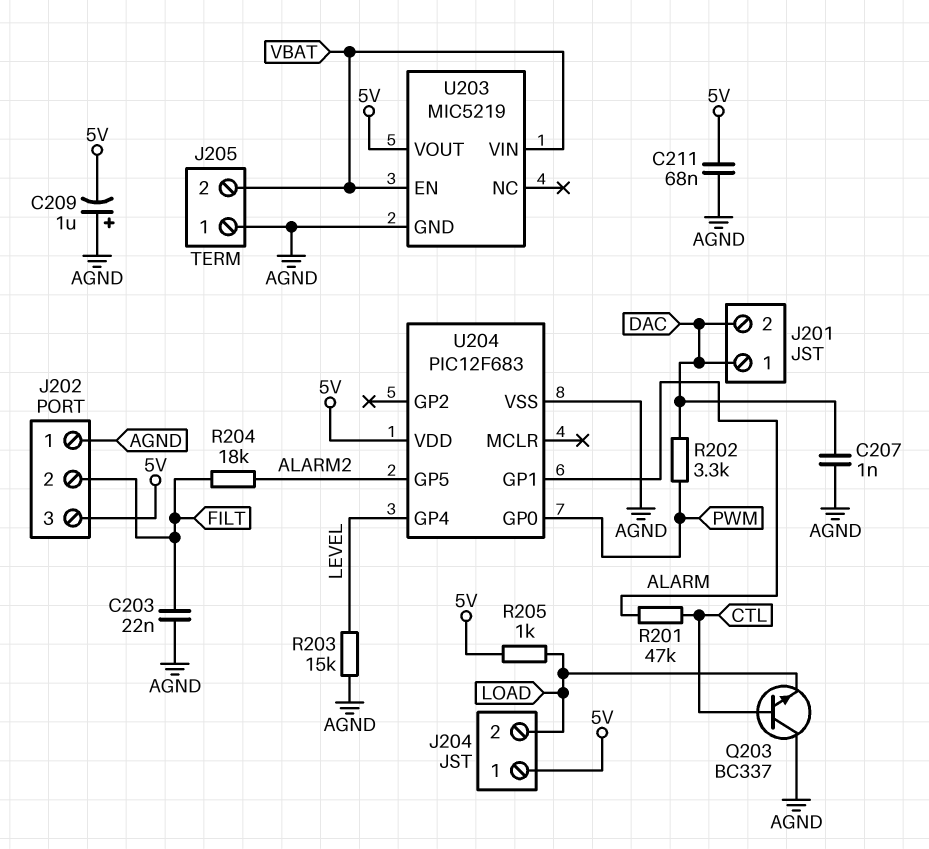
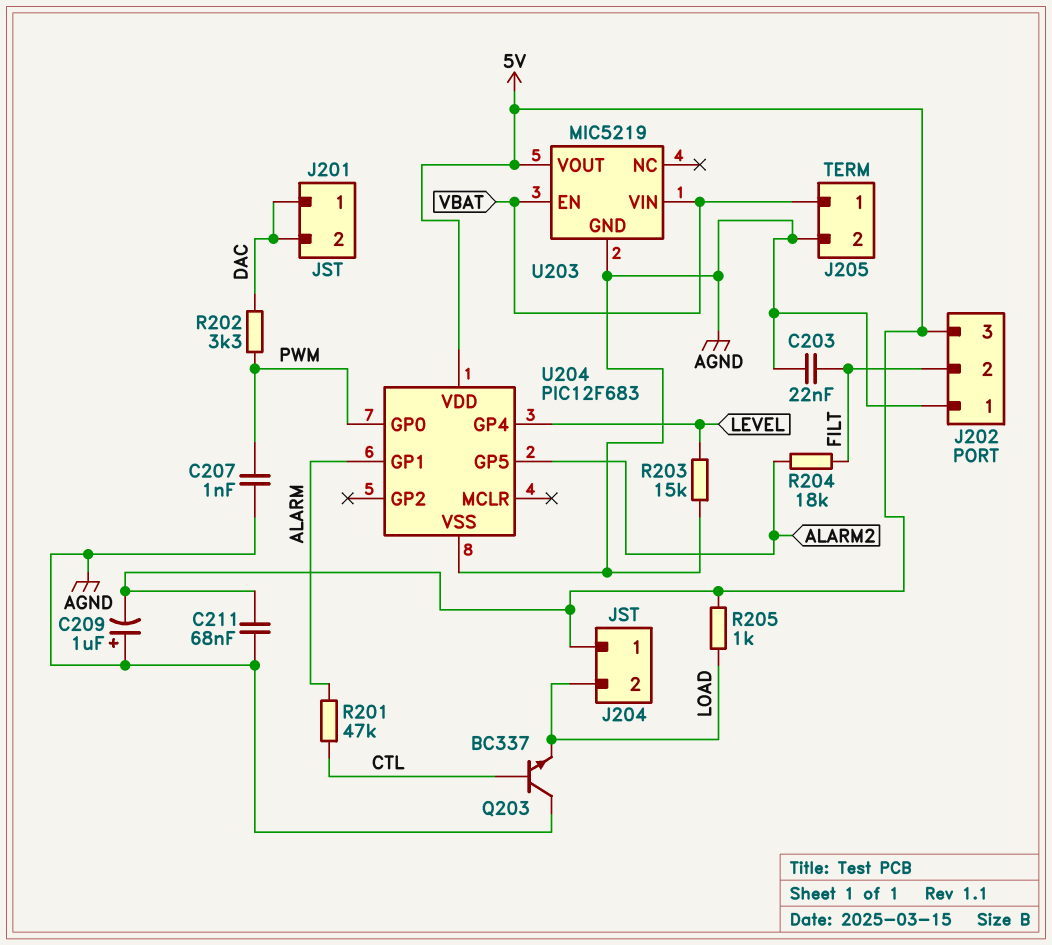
C207: 1nF (AGND, DAC) -> 1nF (AGND, PWM)
J205 pin 1: AGND -> VBAT
J205 pin 2: VBAT -> AGND

